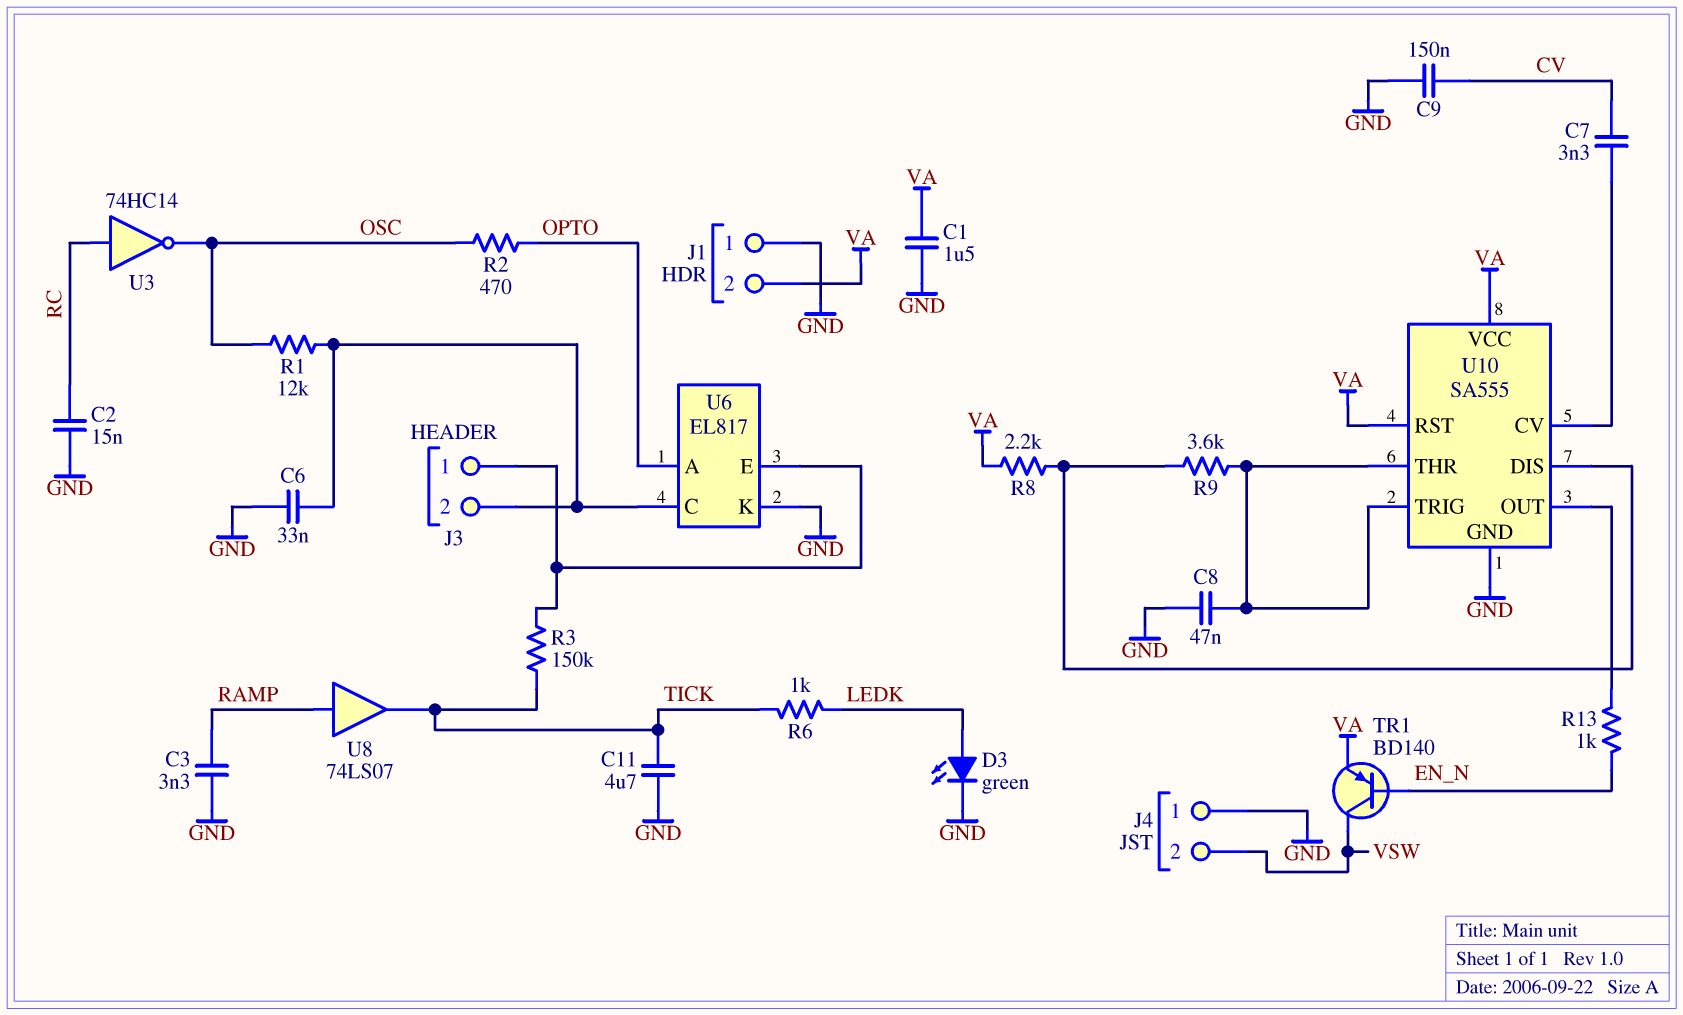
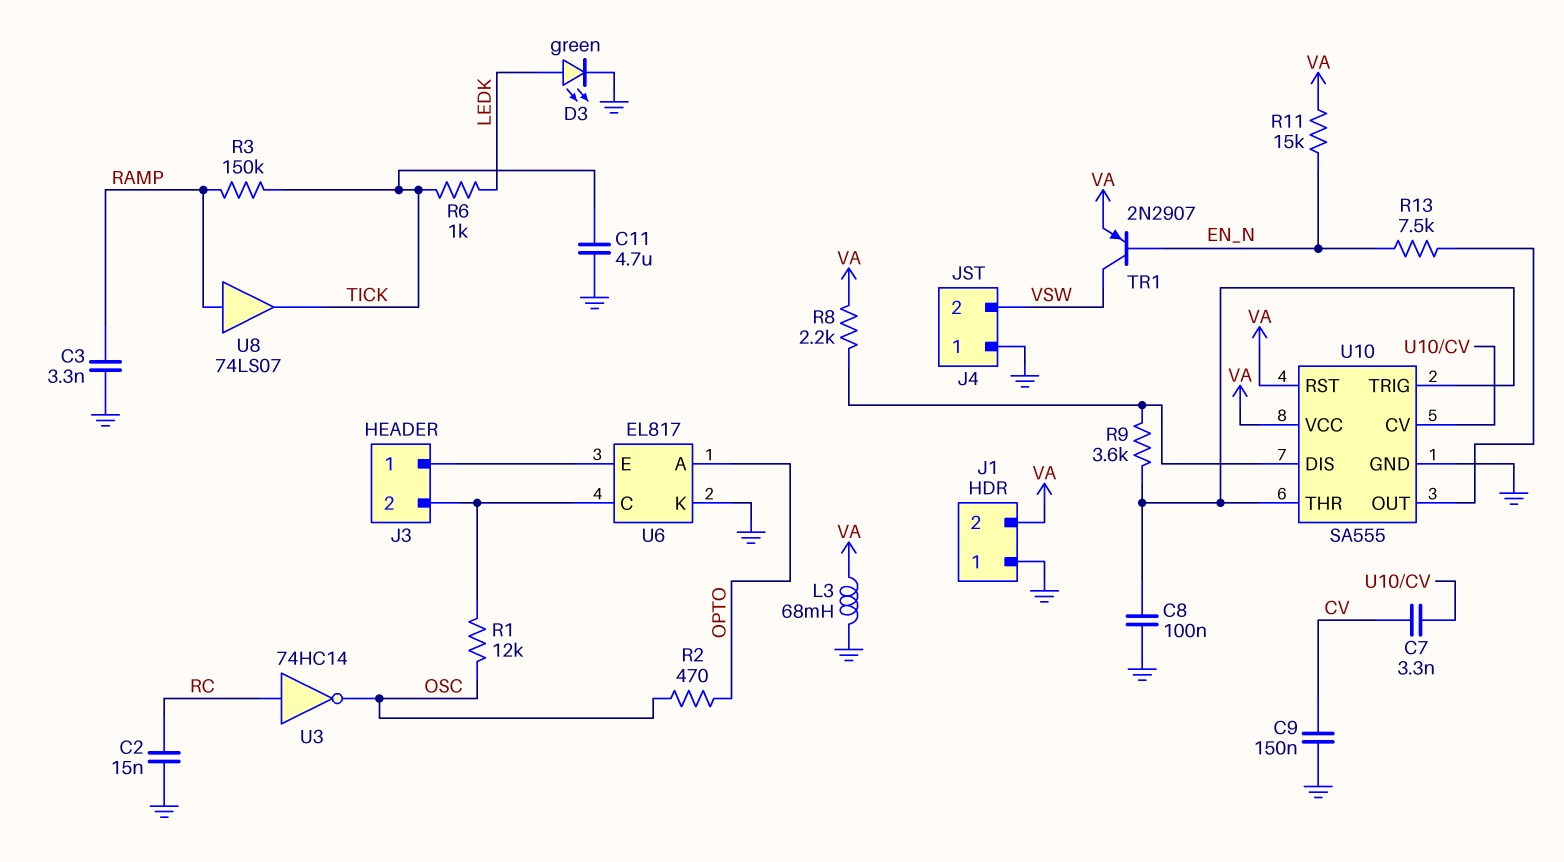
C1: 1.5uF (GND, VA) -> none
C6: 33nF (GND, J3/2) -> none
C8: 47nF (GND, U10/THR) -> 100nF (GND, U10/THR)
L3: none -> 68mH (GND, VA)
R3: 150k (J3/1, TICK) -> 150k (RAMP, TICK)
R11: none -> 15k (EN_N, VA)
R13: 1k (EN_N, U10/OUT) -> 7.5k (EN_N, U10/OUT)
TR1: PNP BD140 (B EN_N, C VSW, E VA) -> PNP 2N2907 (B EN_N, C VSW, E VA)

